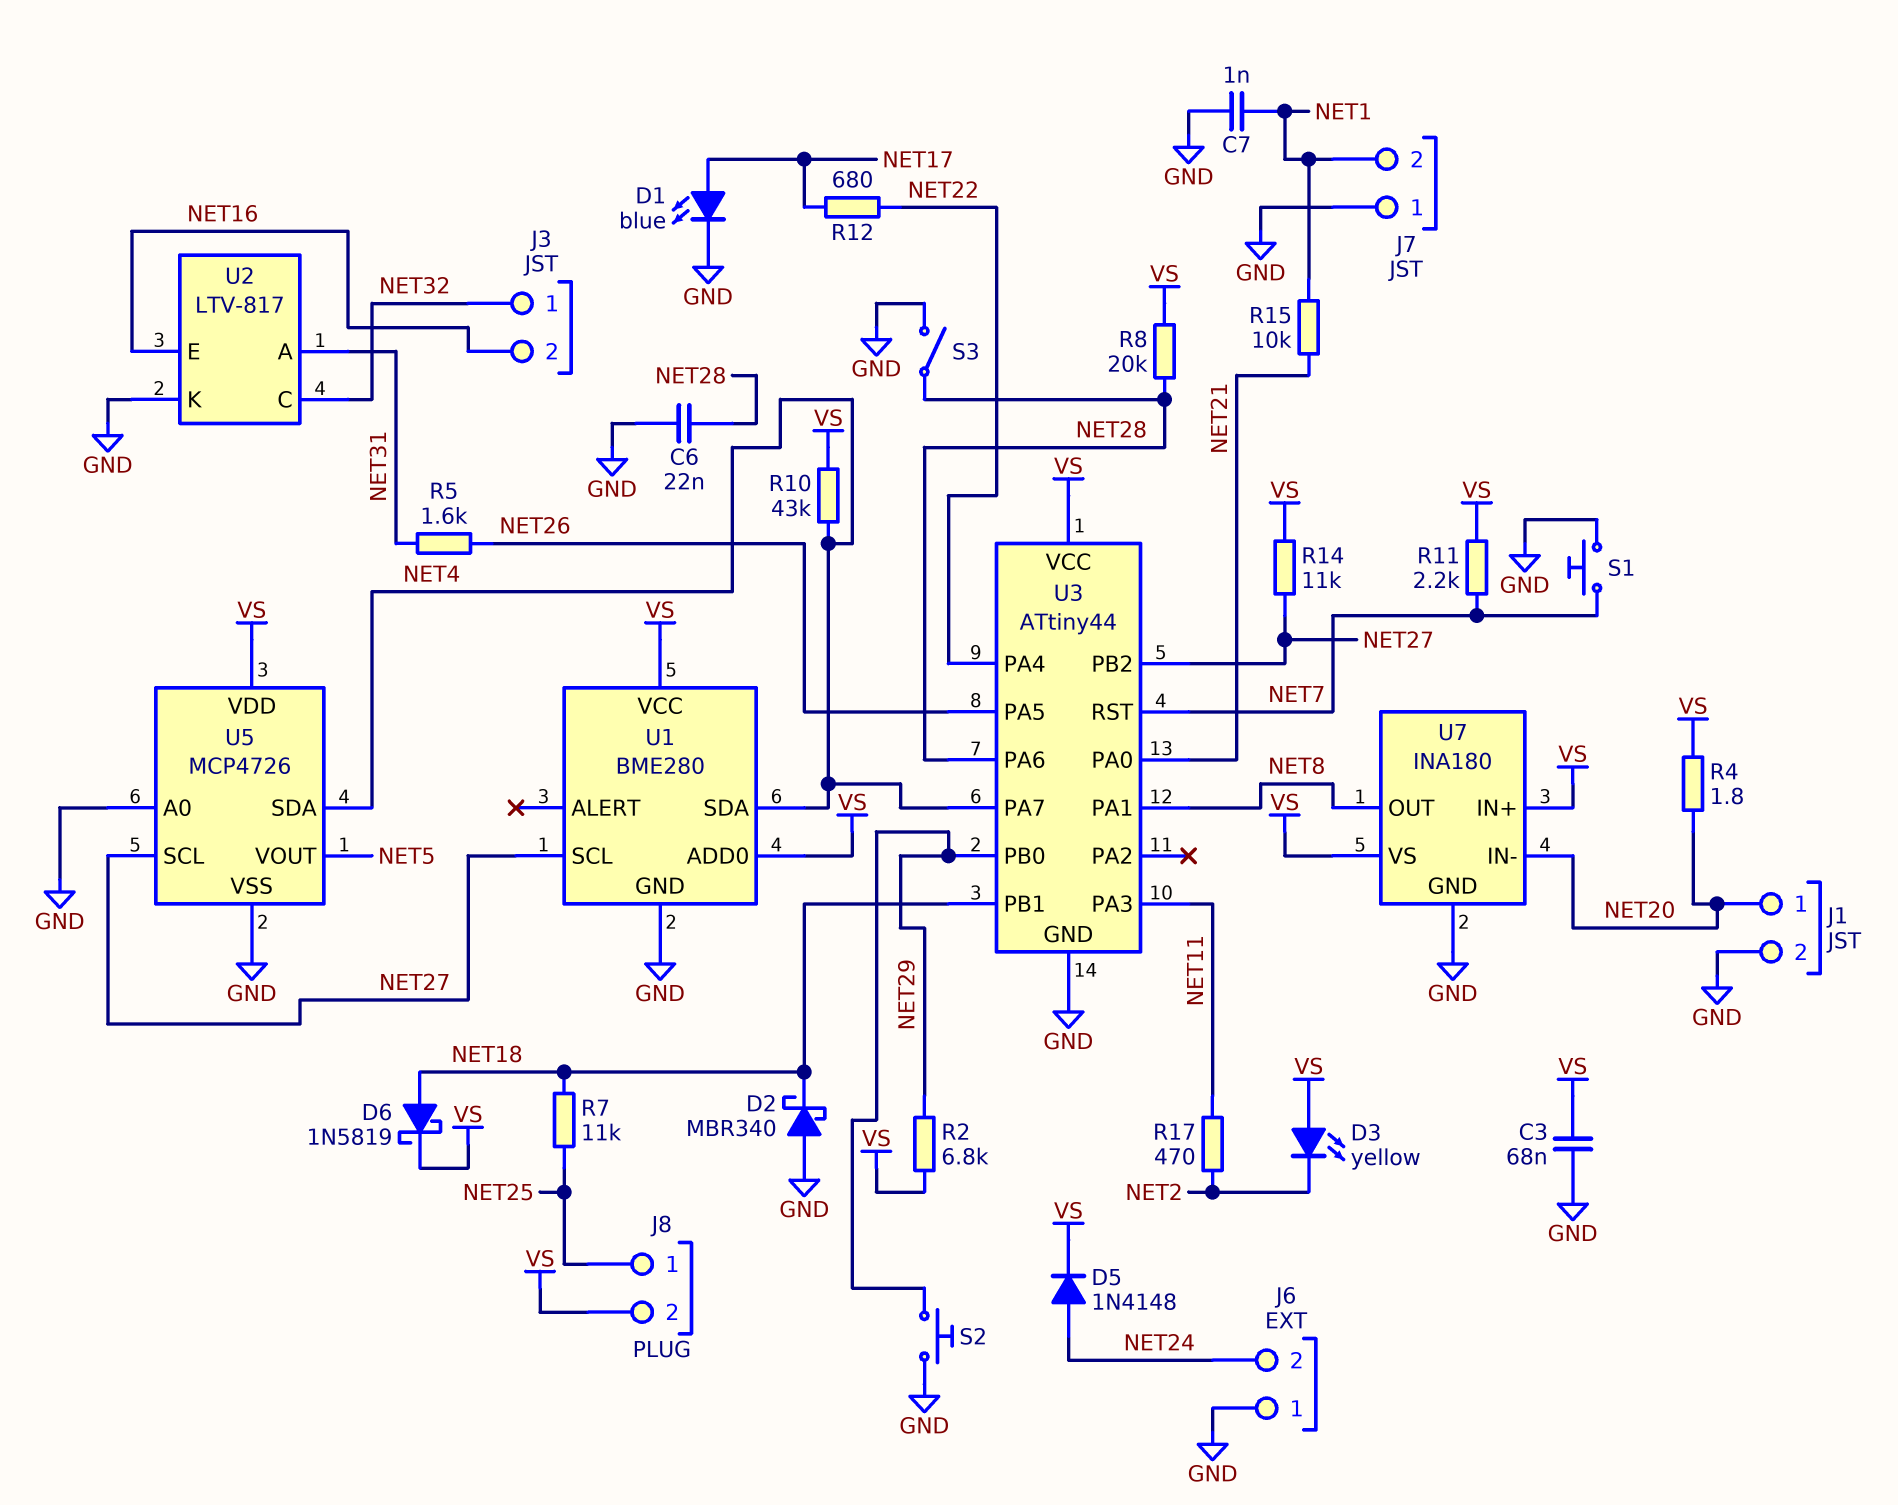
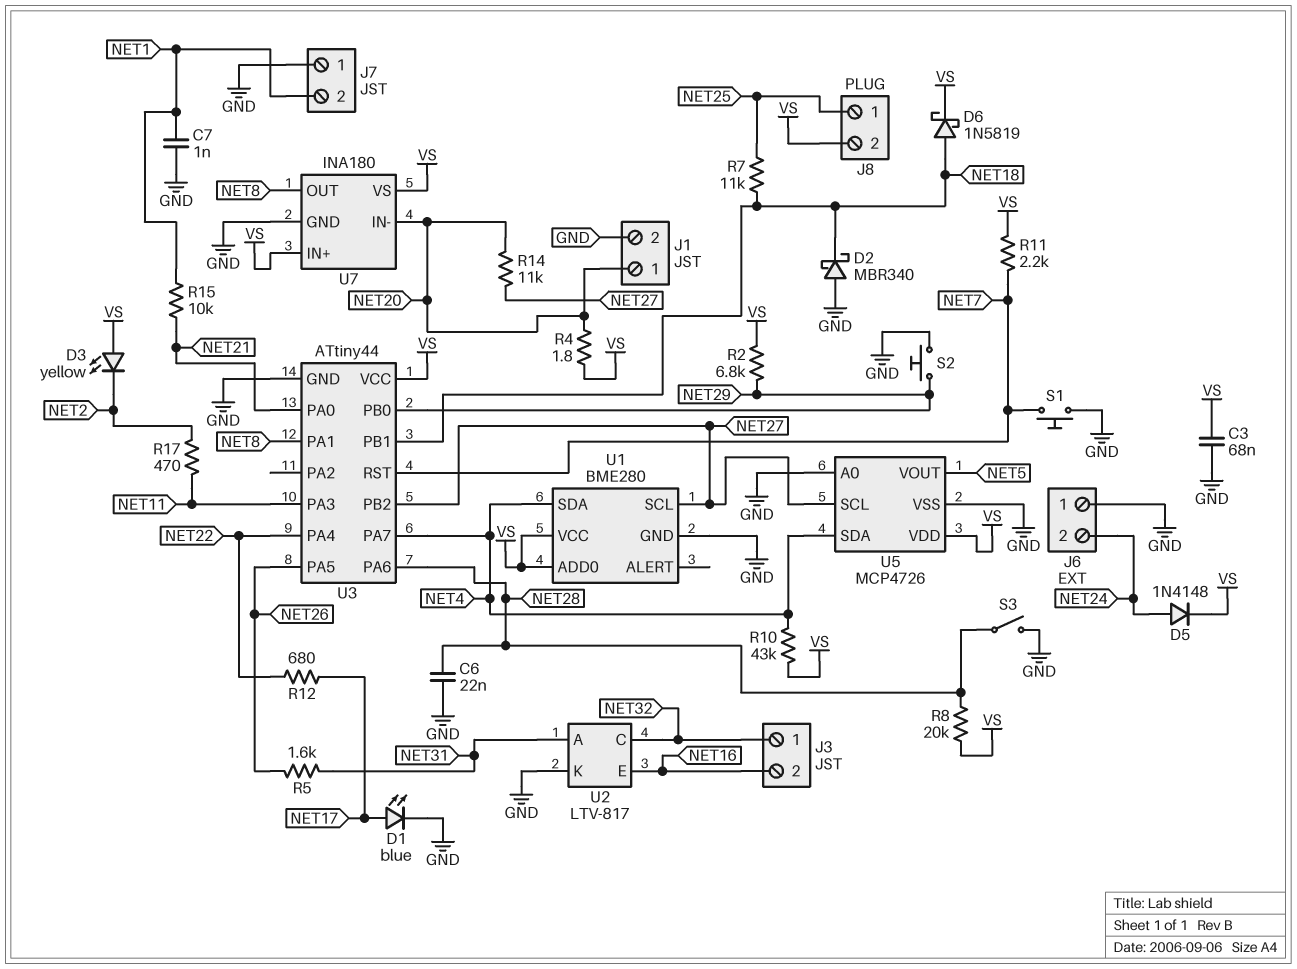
R14: 11k (NET27, VS) -> 11k (NET20, NET27)

